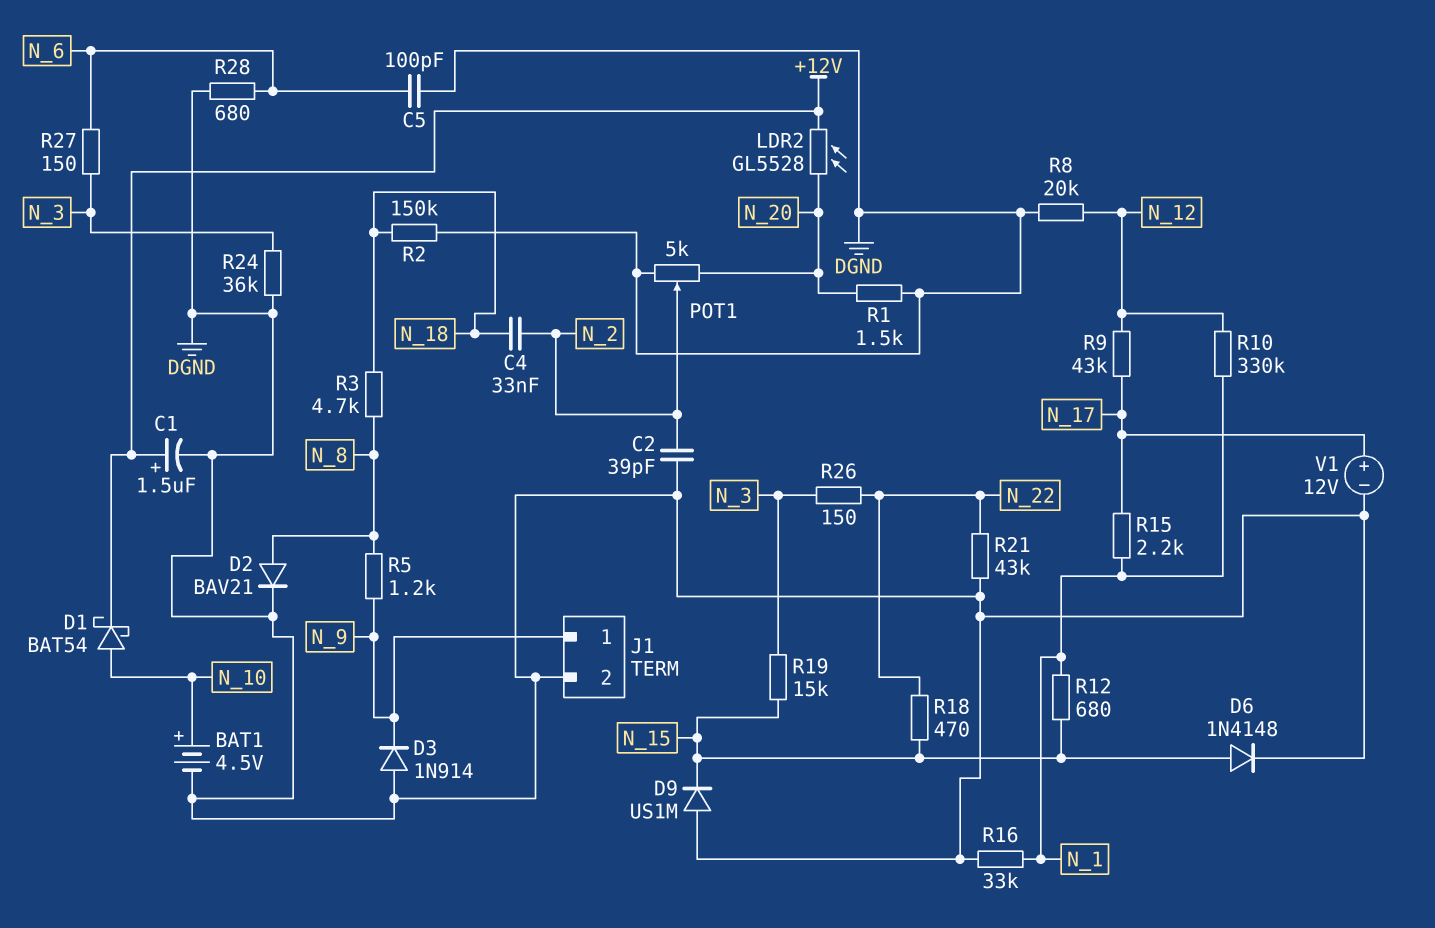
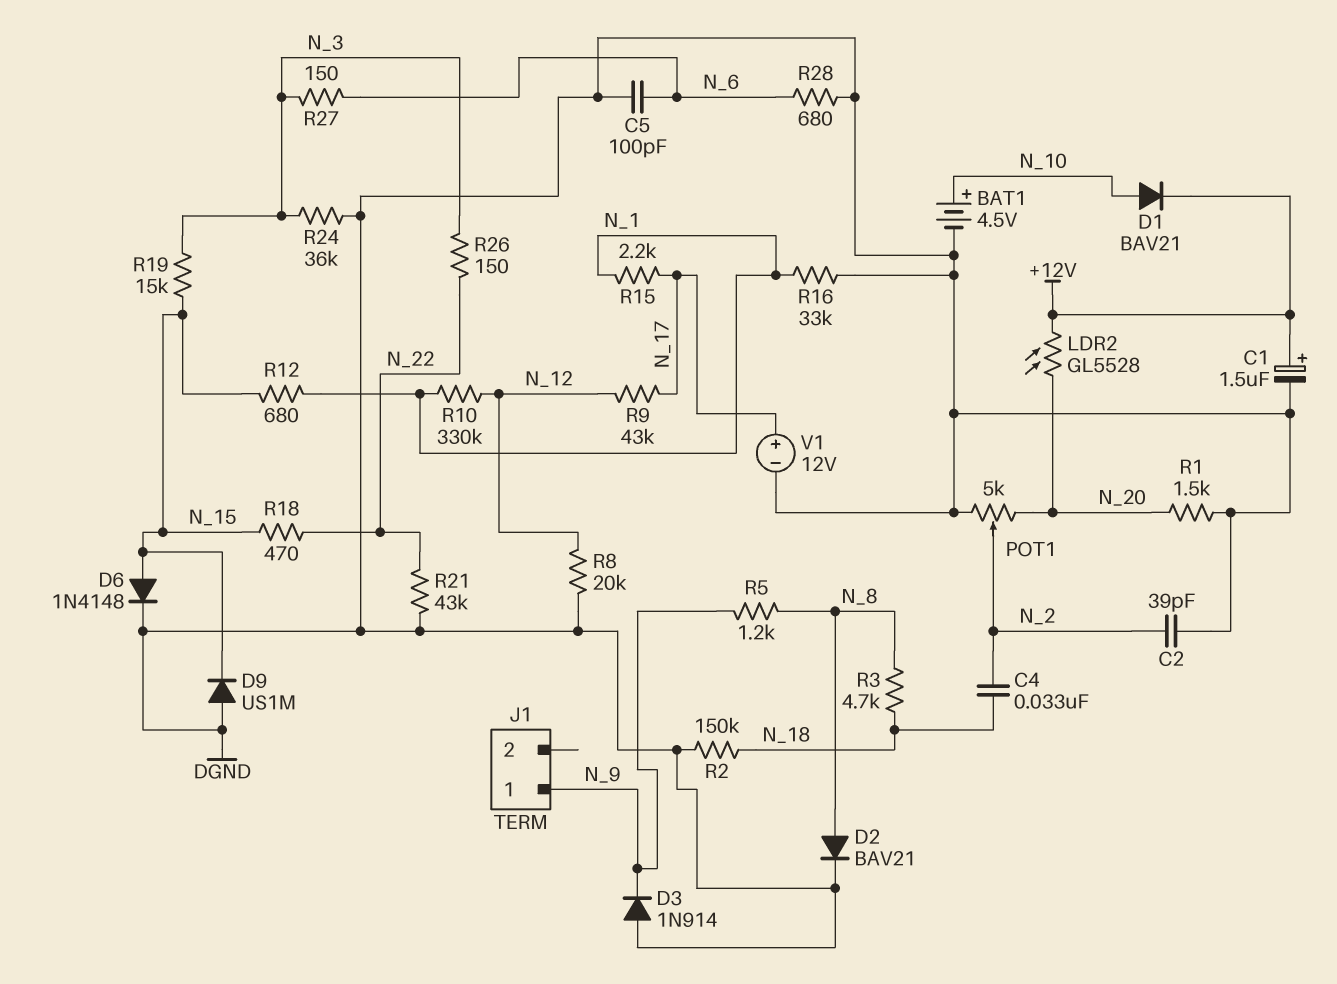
D1: schottky BAT54 (A N_10, K +12V) -> diode BAV21 (A N_10, K +12V)
J1 pin 2: DGND -> none

